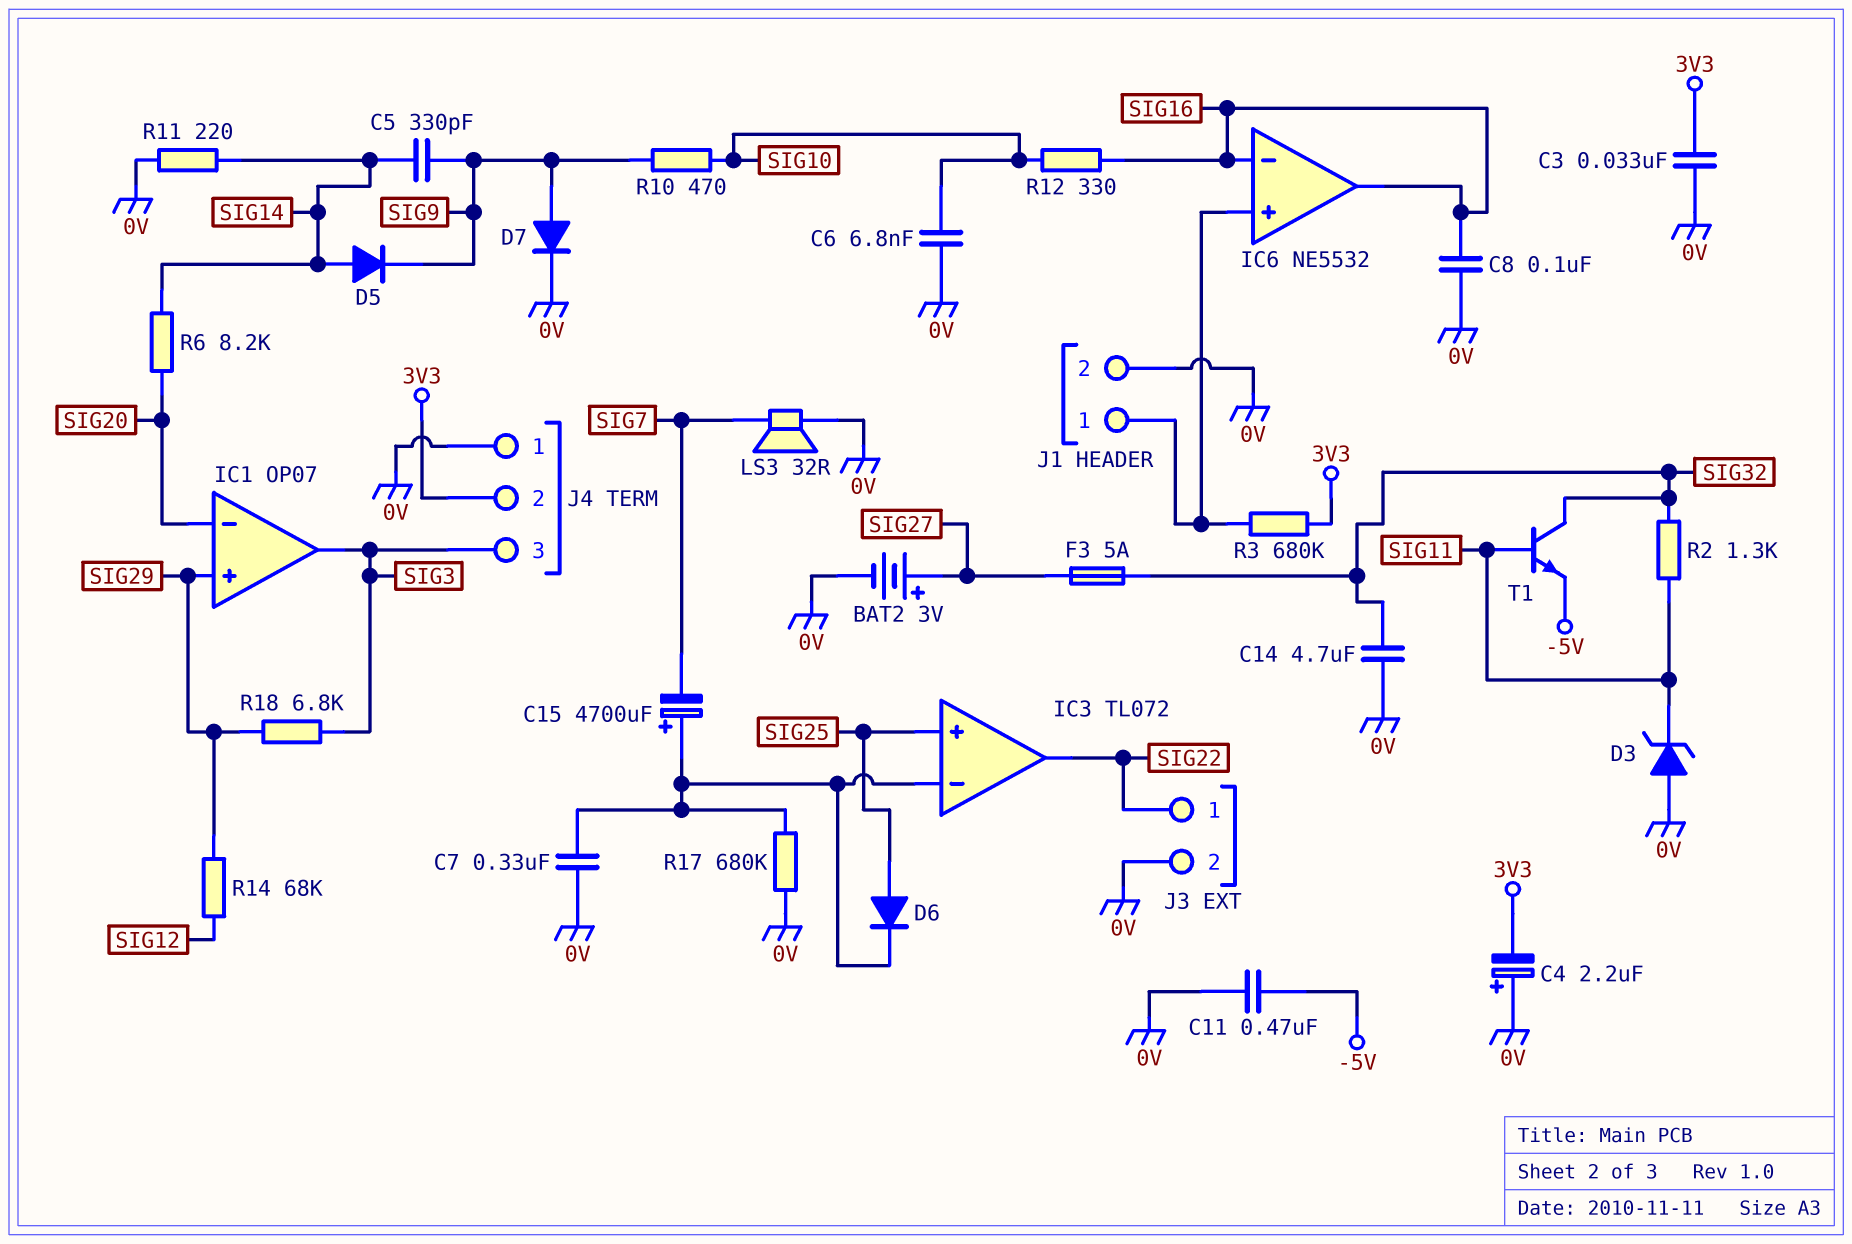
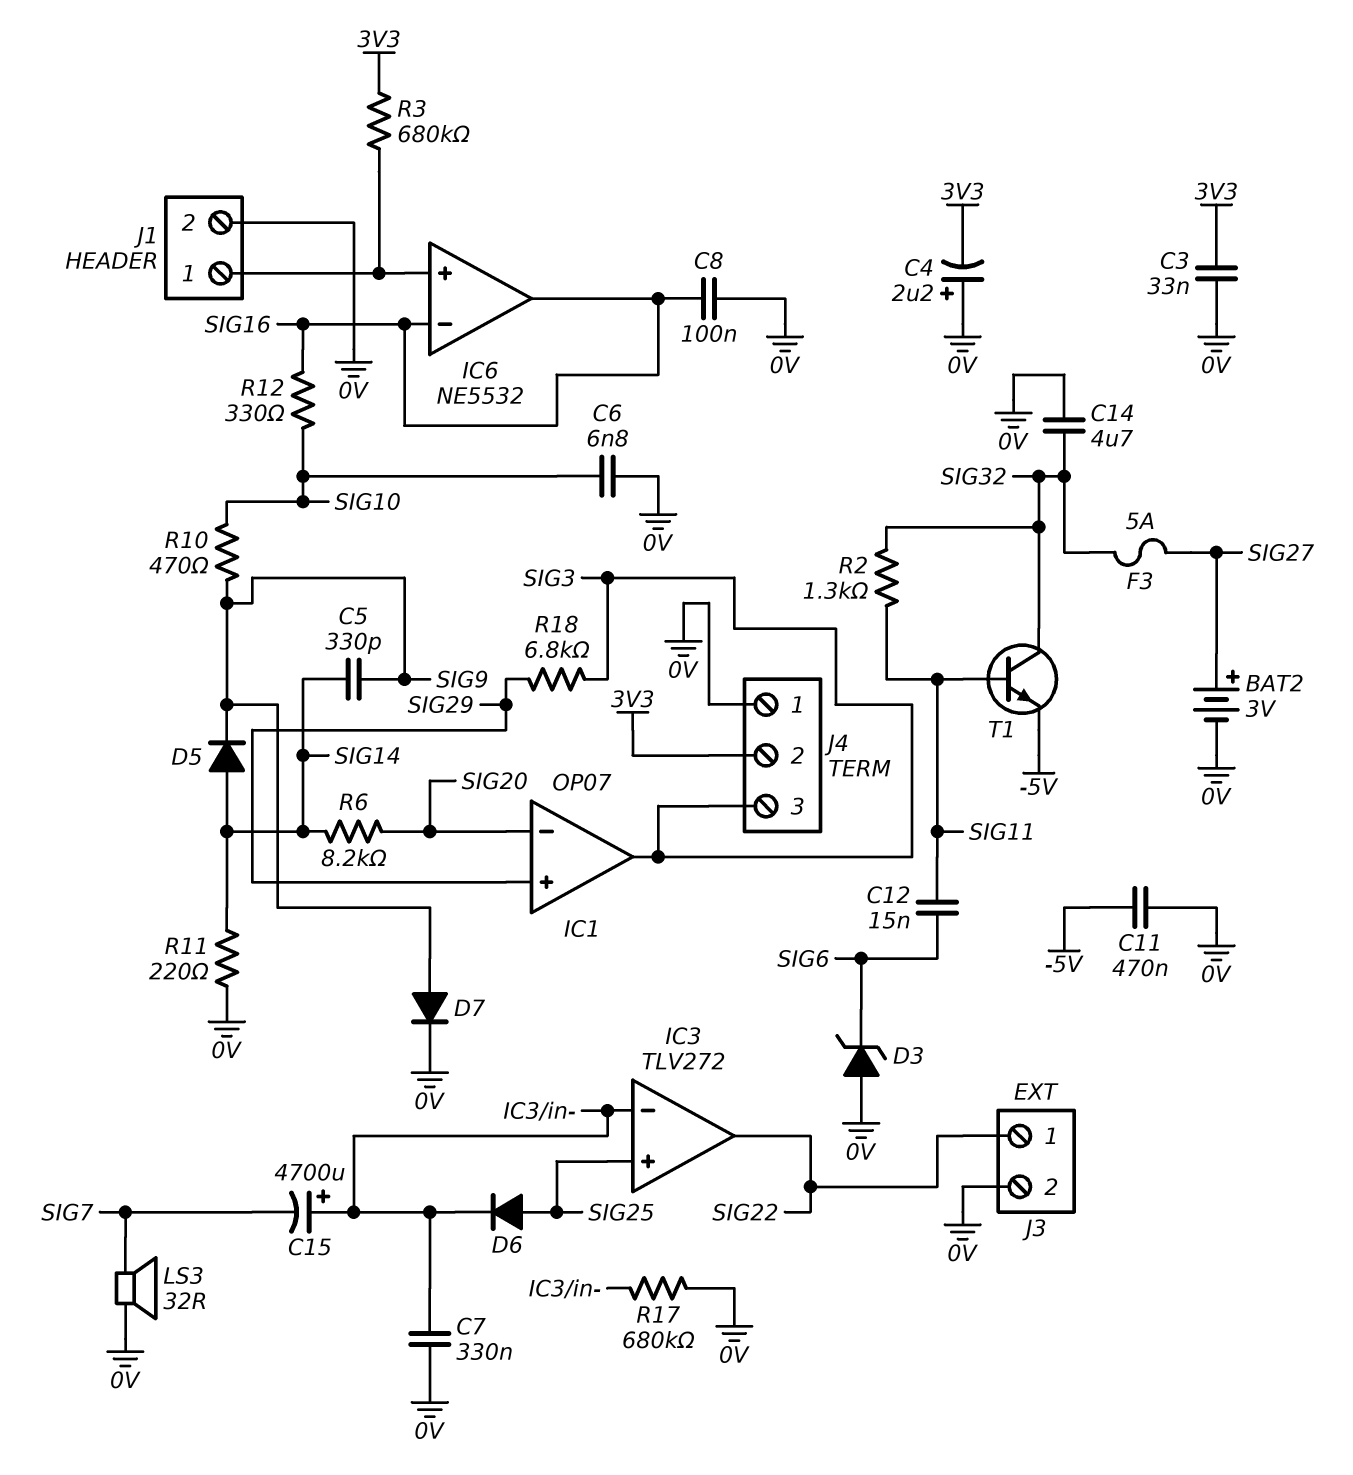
C12: none -> 15nF (SIG6, SIG11)
D3: zener (A 0V, K SIG11) -> zener (A 0V, K SIG6)
IC3: TL072 -> TLV272
R14: 68k (SIG12, SIG29) -> none

